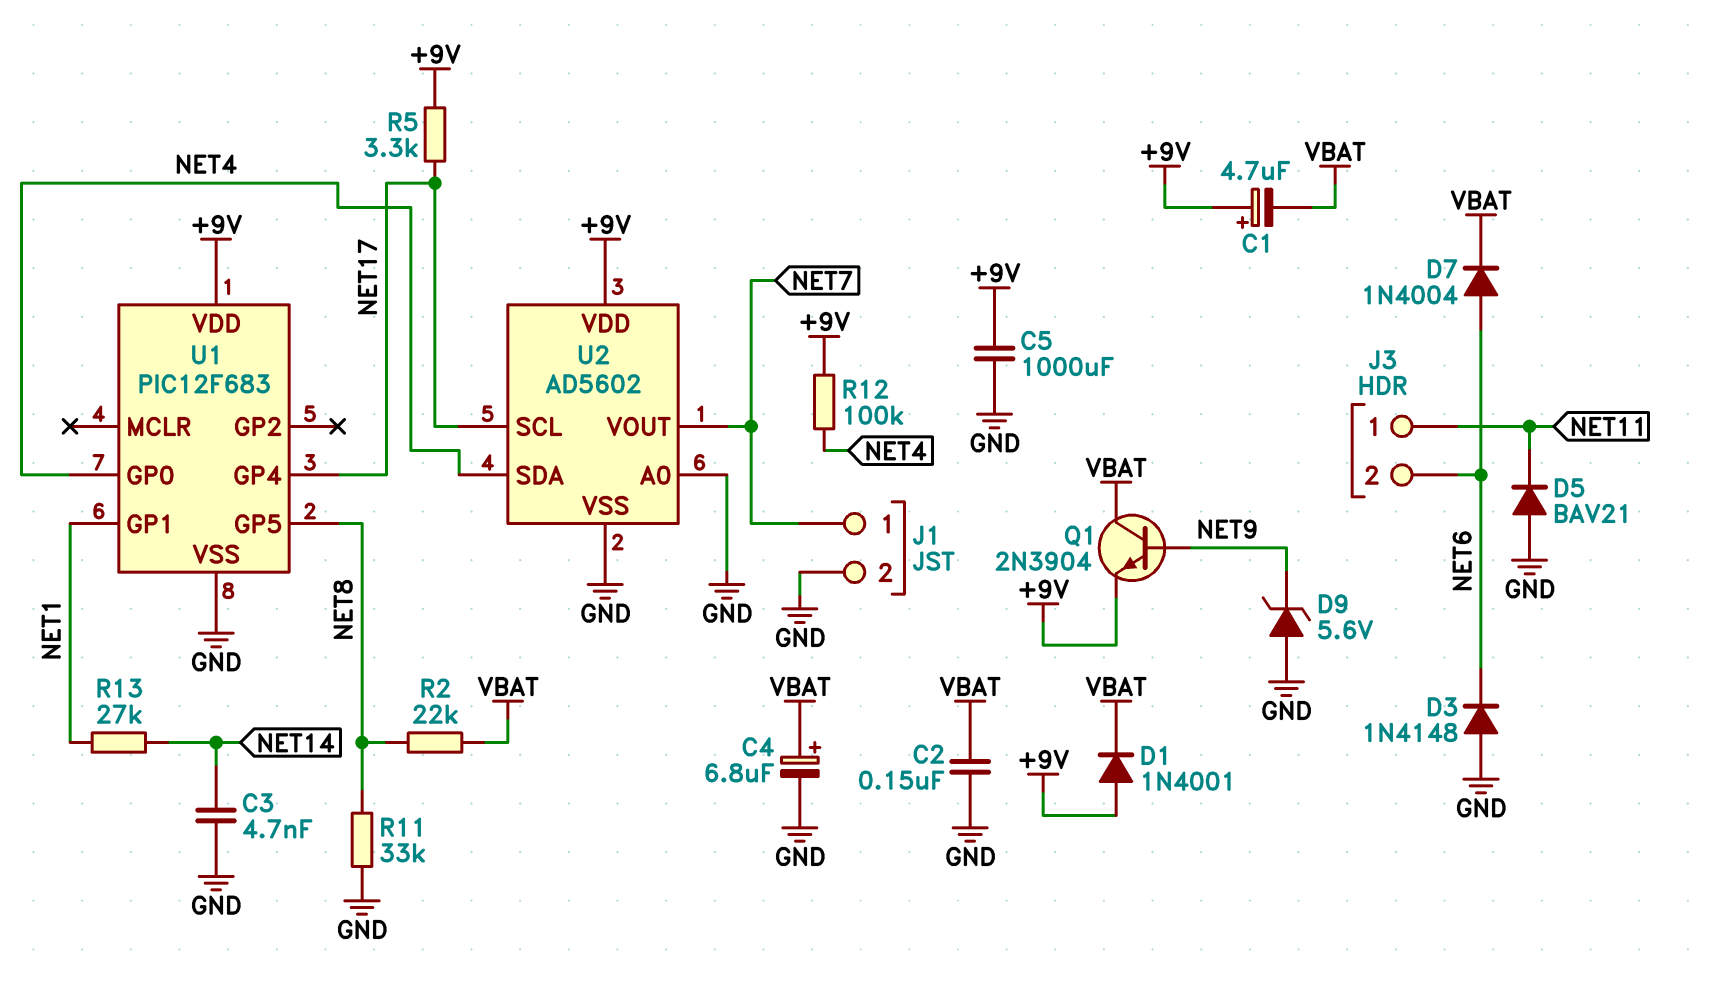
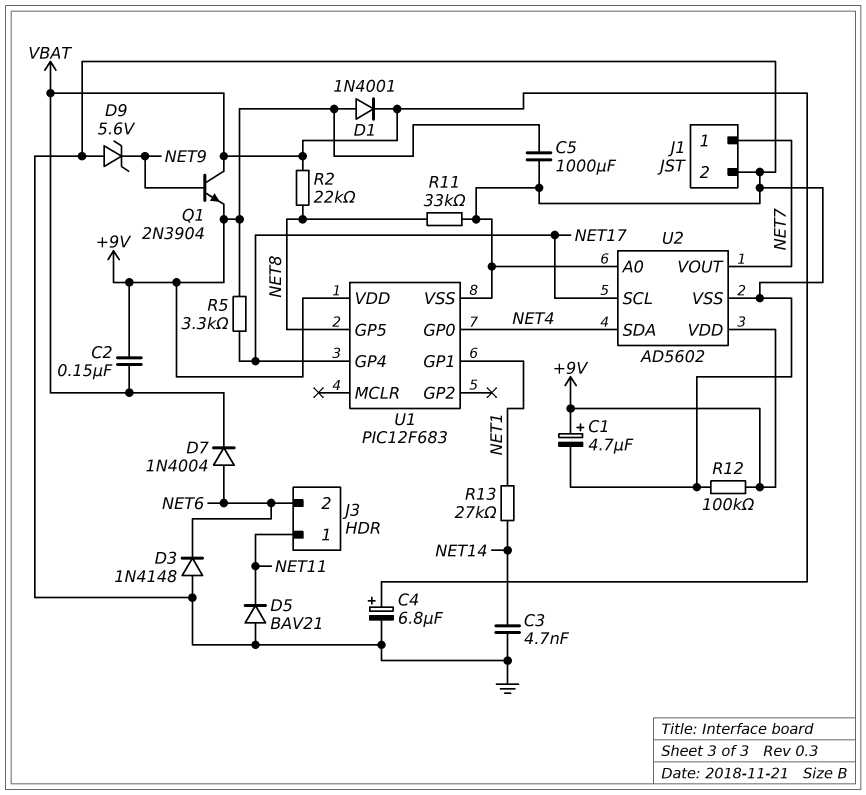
C1: 4.7uF (plus +9V, minus VBAT) -> 4.7uF (plus +9V, minus GND)
C2: 150nF (GND, VBAT) -> 150nF (+9V, VBAT)
R12: 100k (+9V, NET4) -> 100k (+9V, GND)

